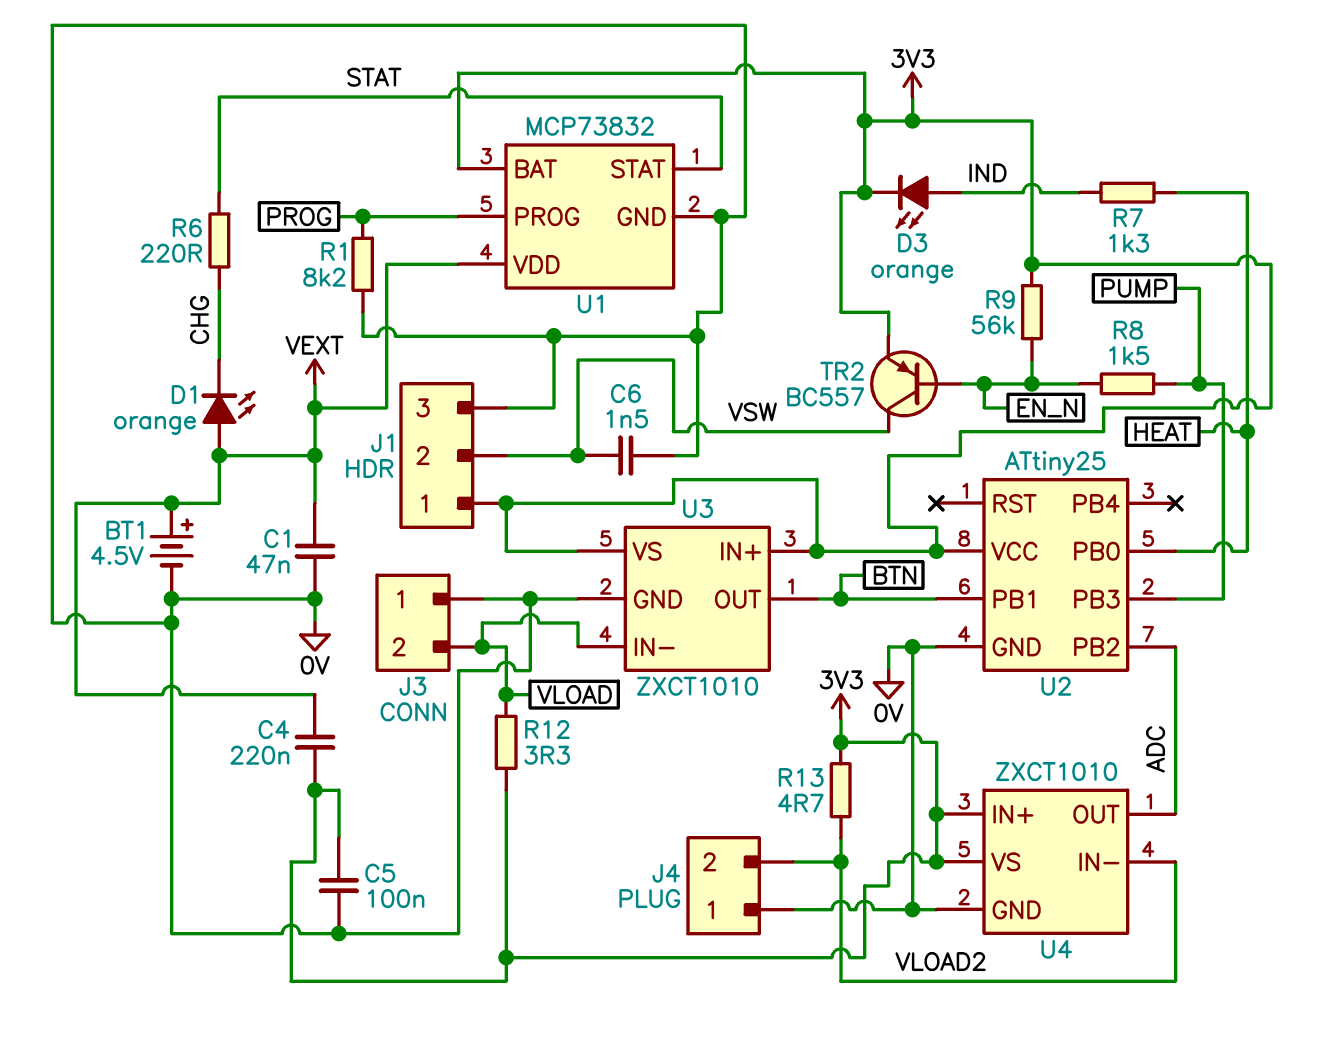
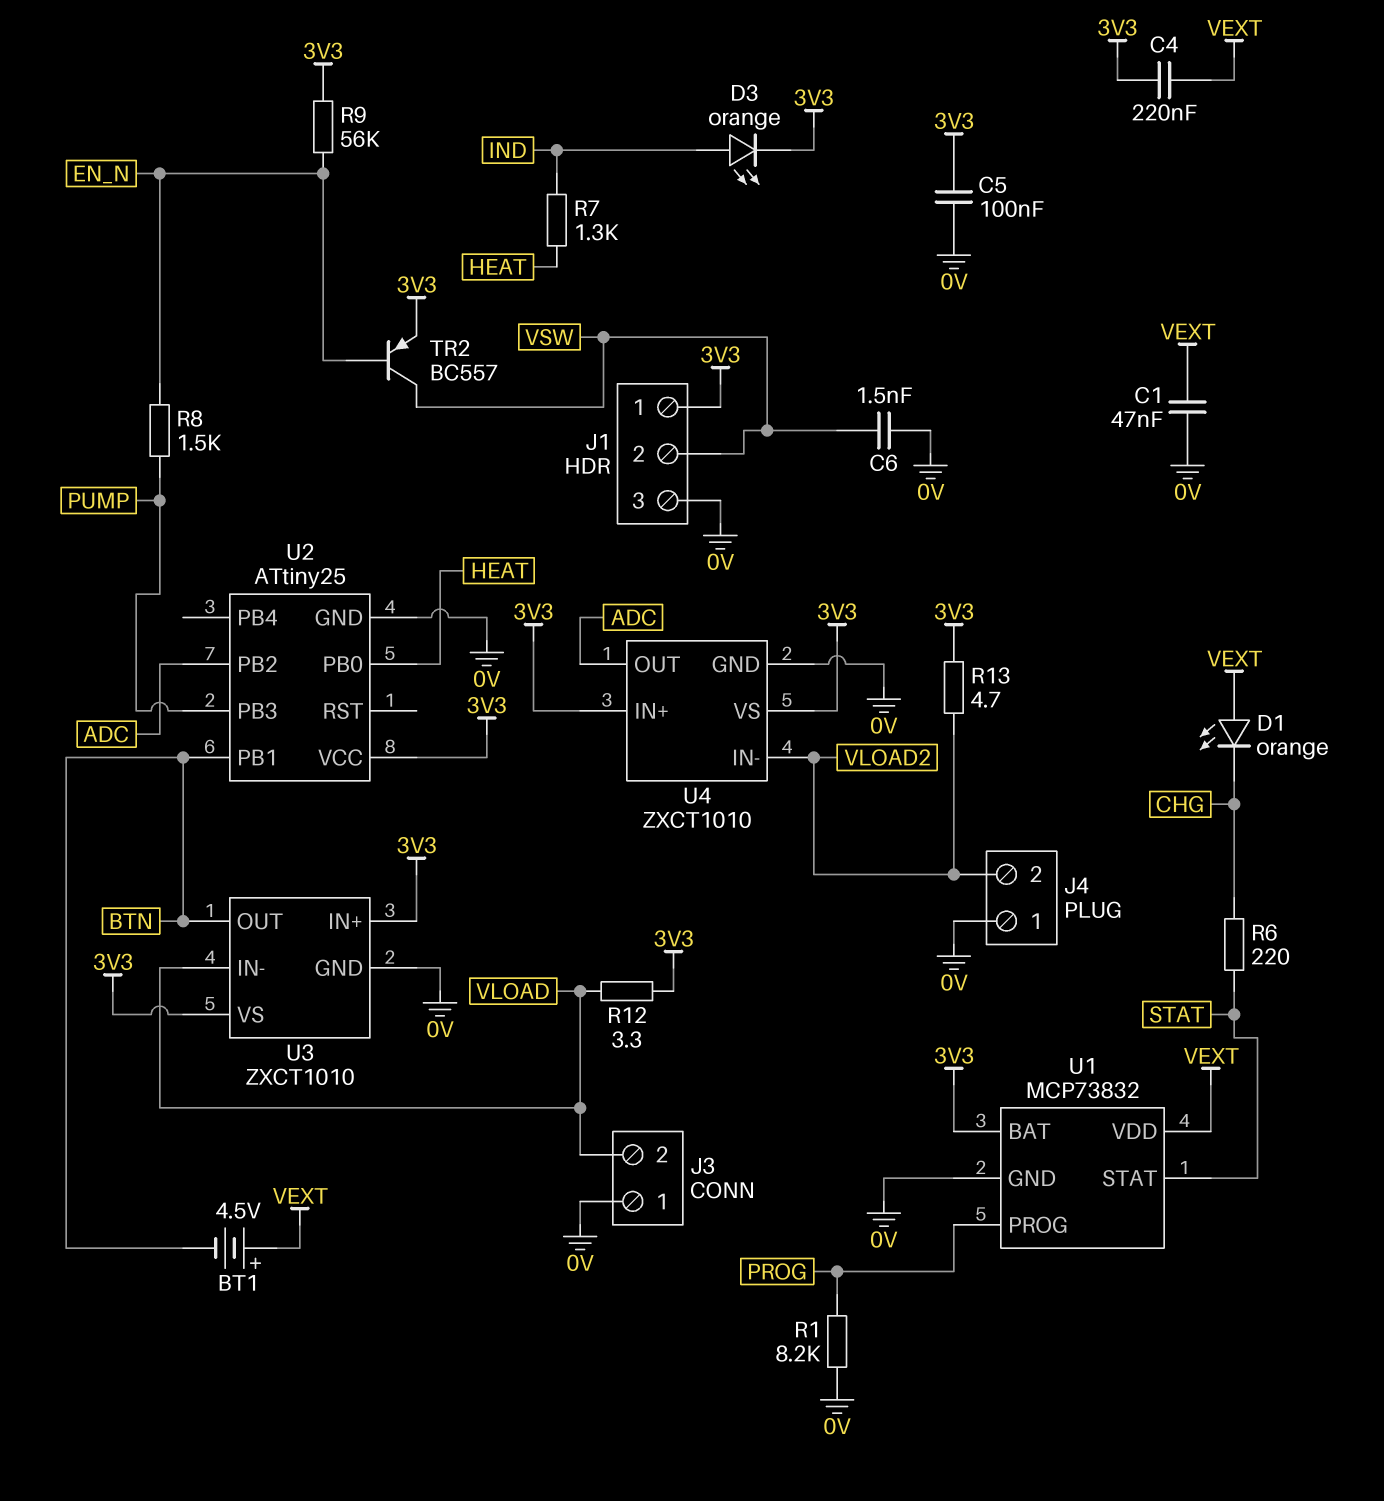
BT1: 4.5V (plus VEXT, minus 0V) -> 4.5V (plus VEXT, minus BTN)

